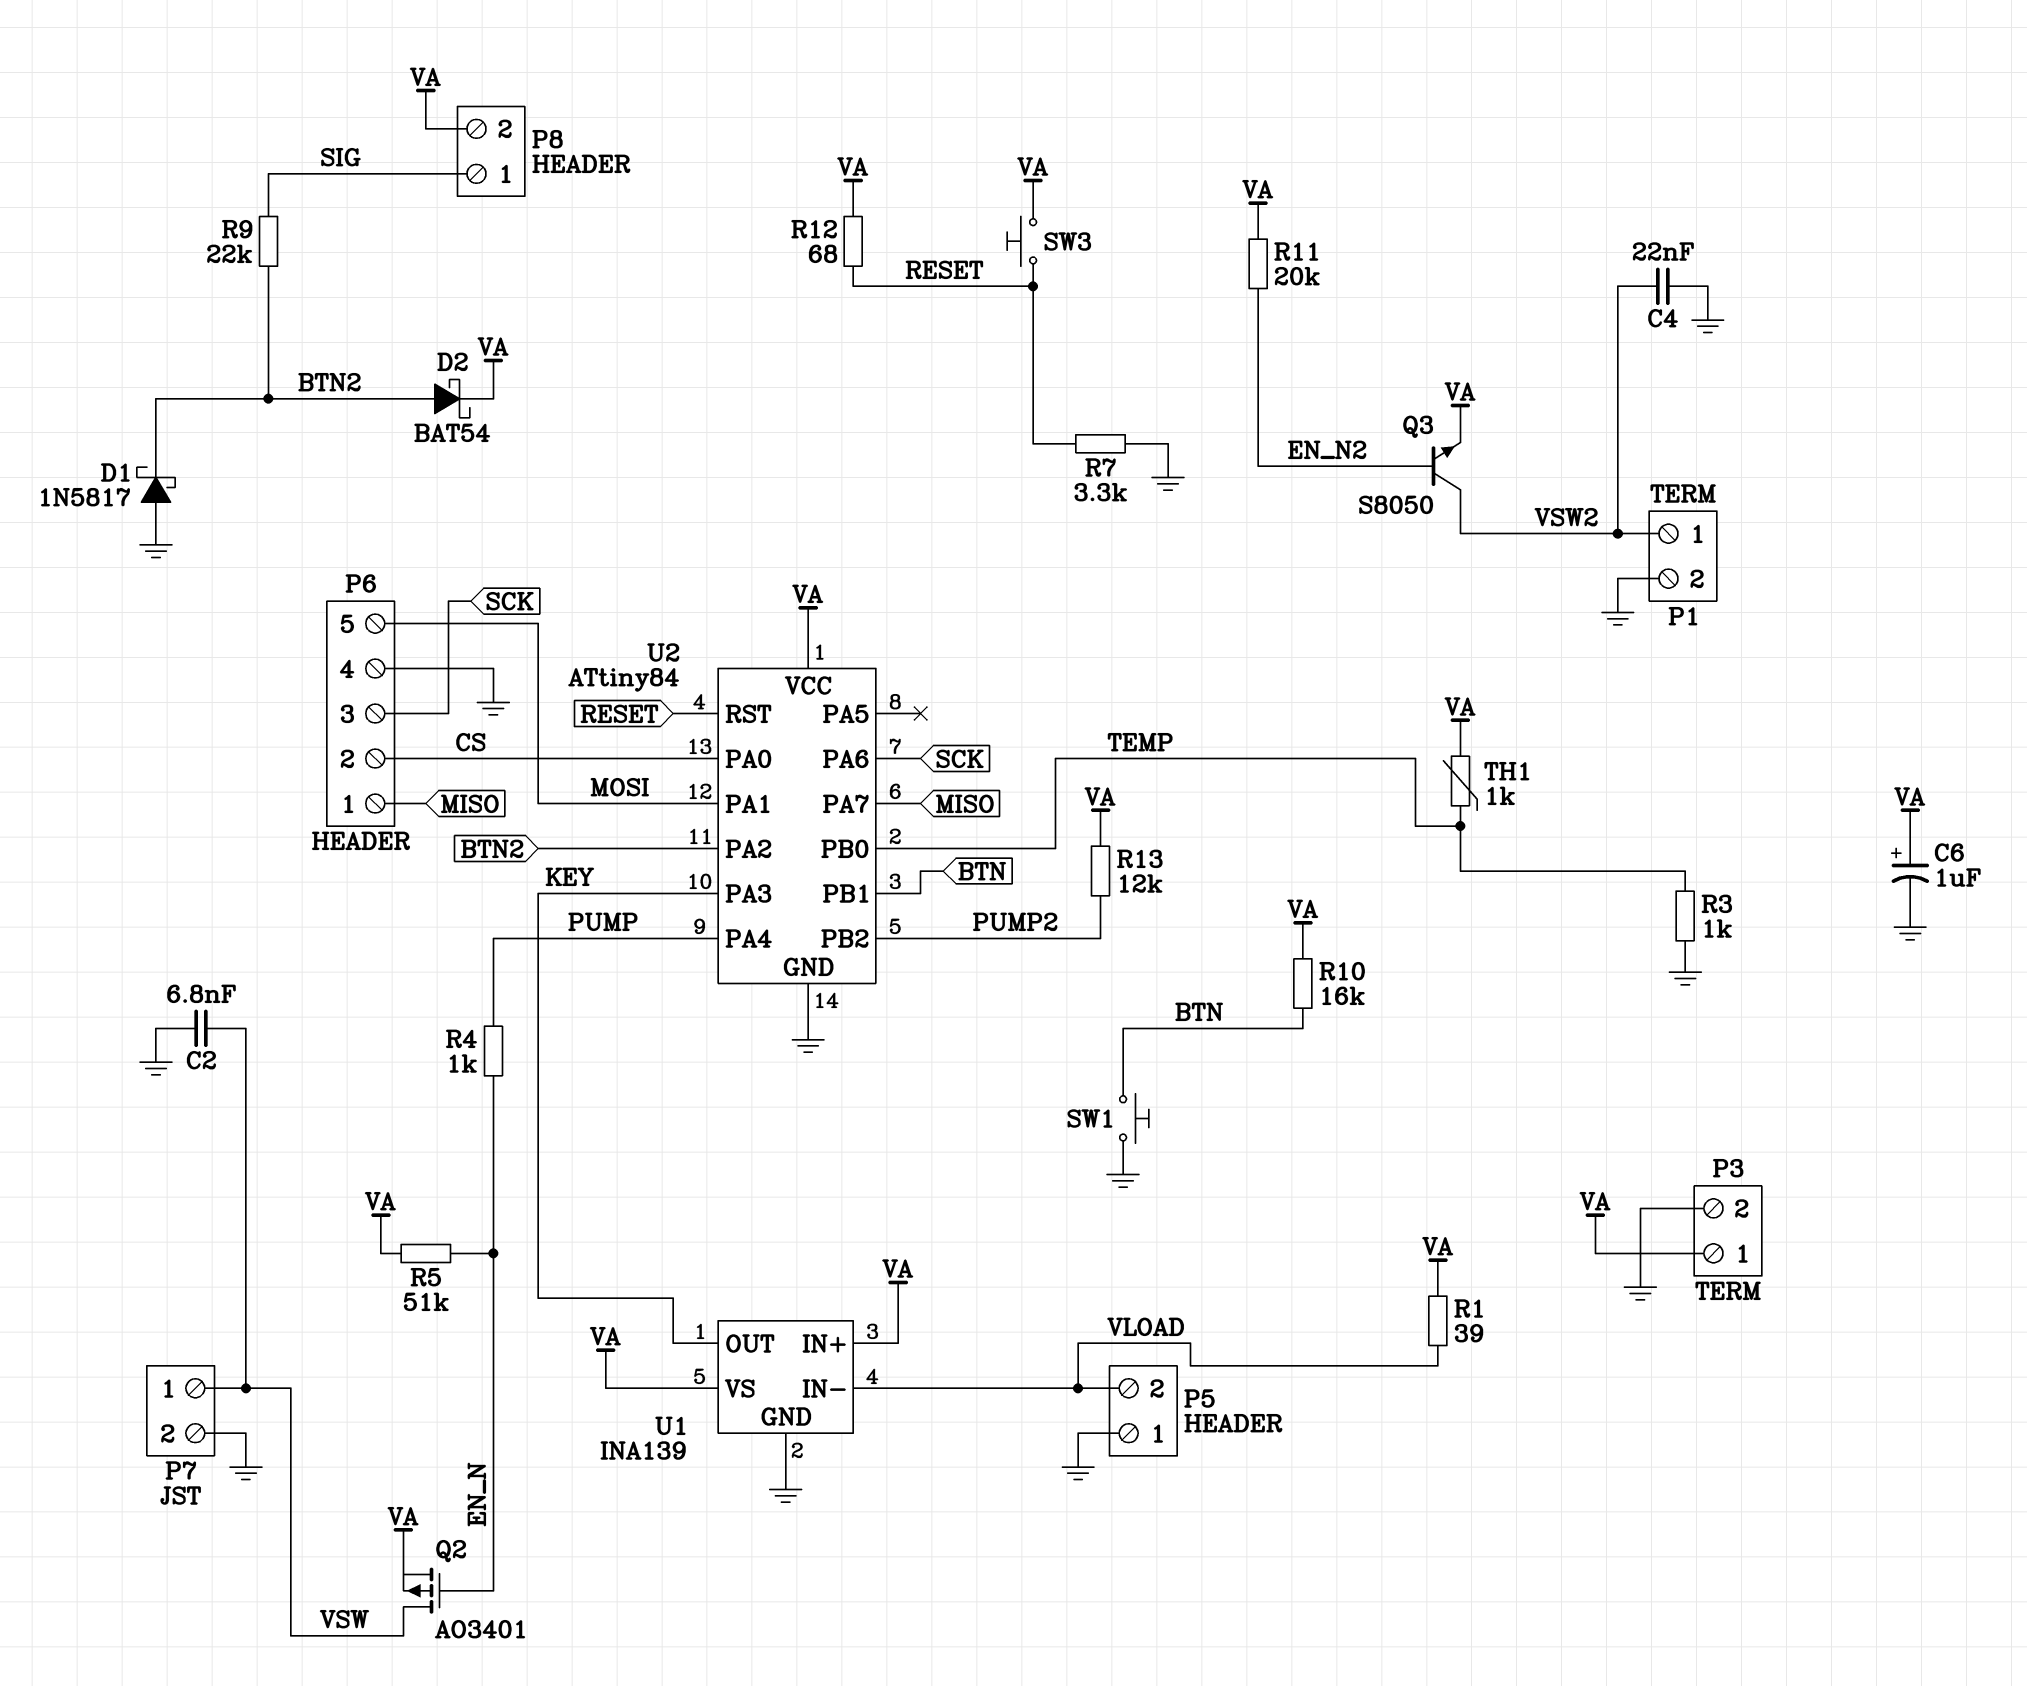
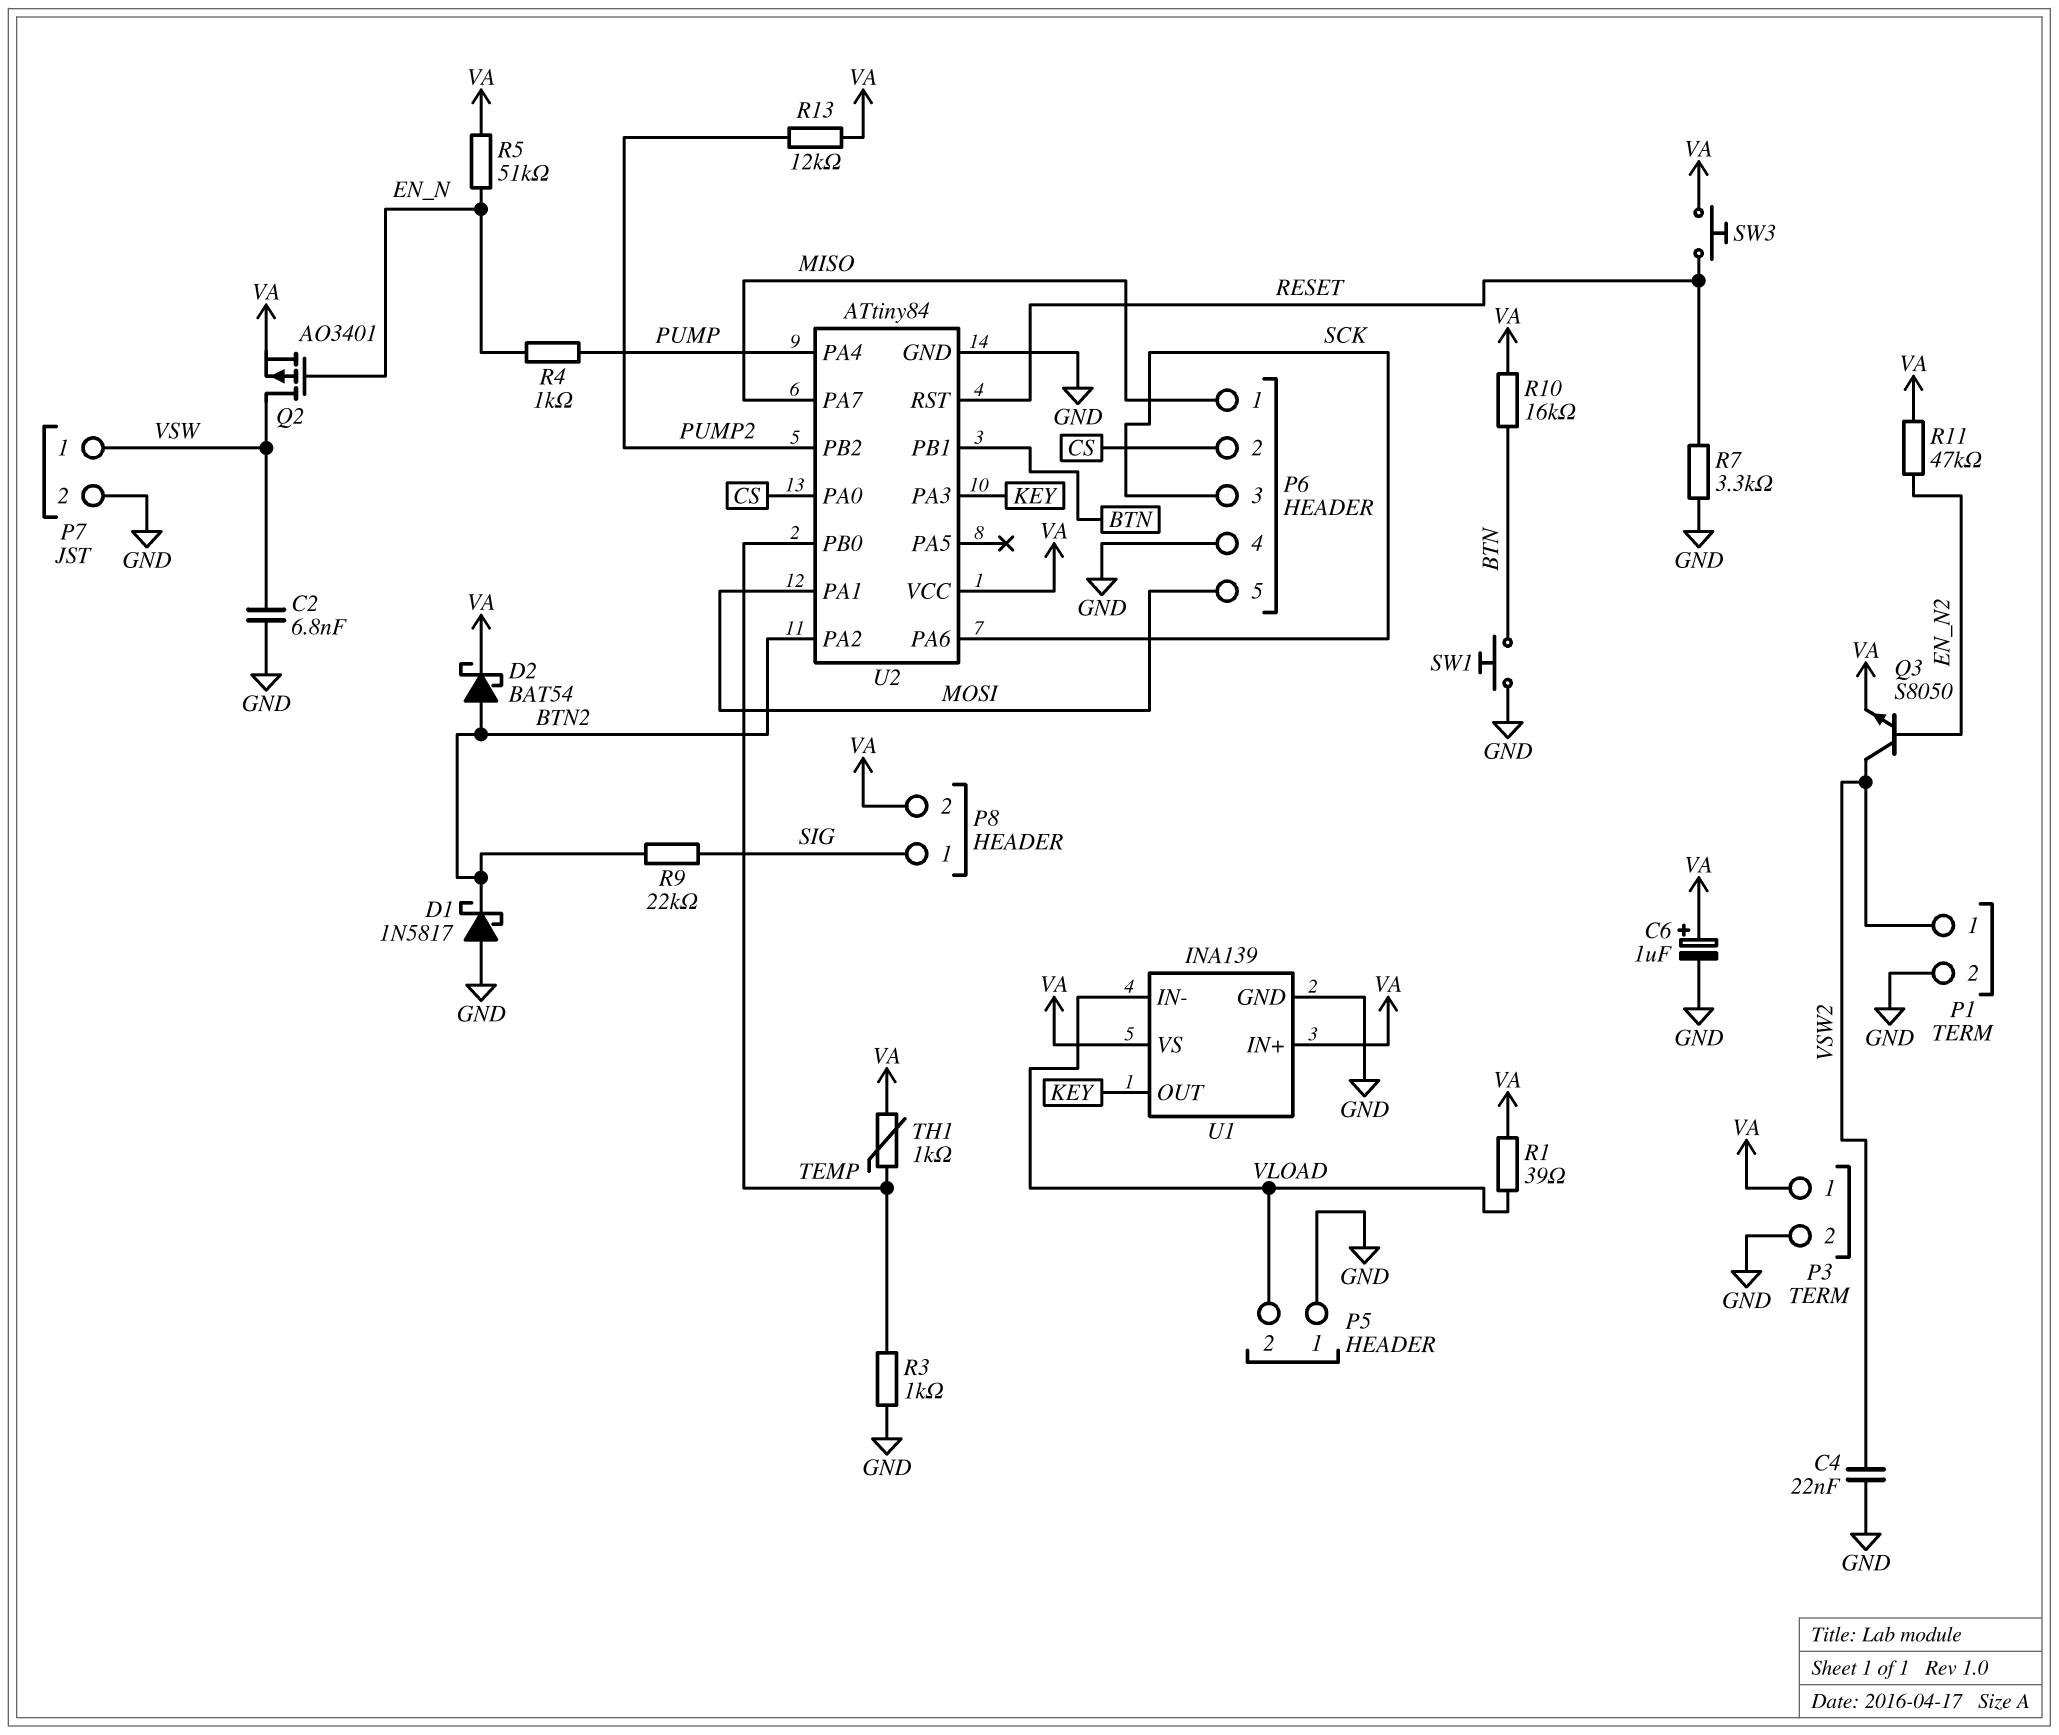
R11: 20k (EN_N2, VA) -> 47k (EN_N2, VA)
R12: 68 (RESET, VA) -> none

